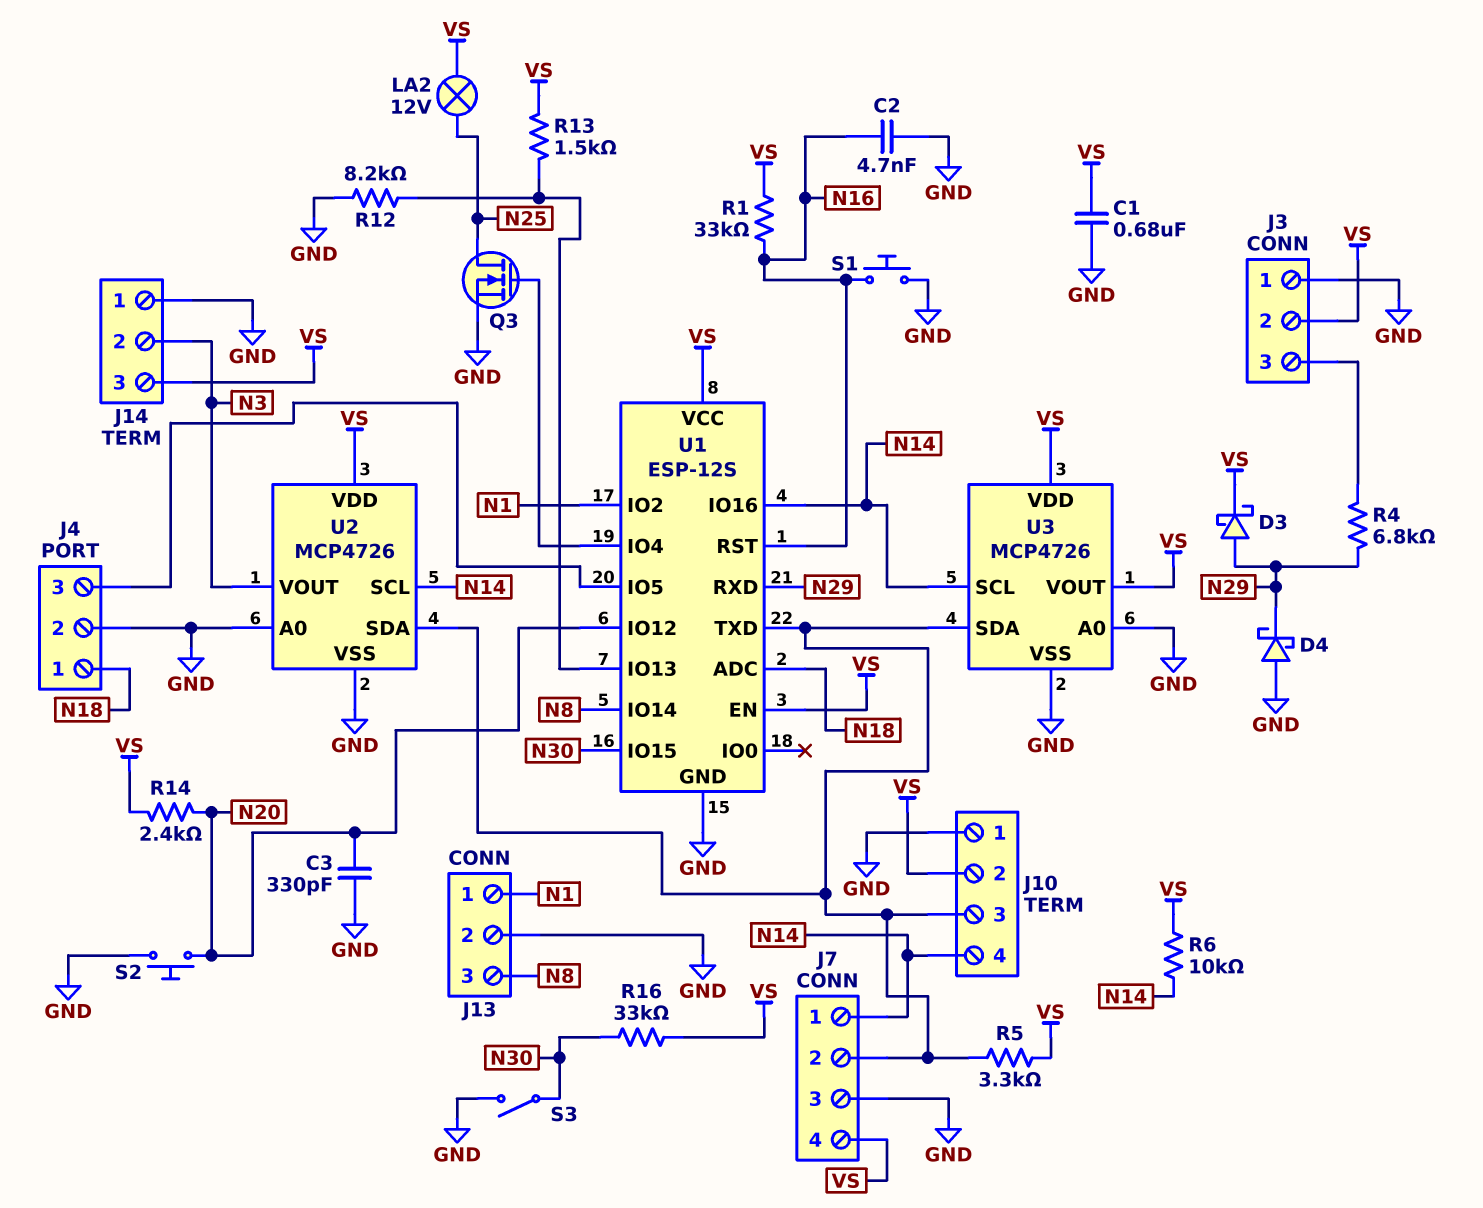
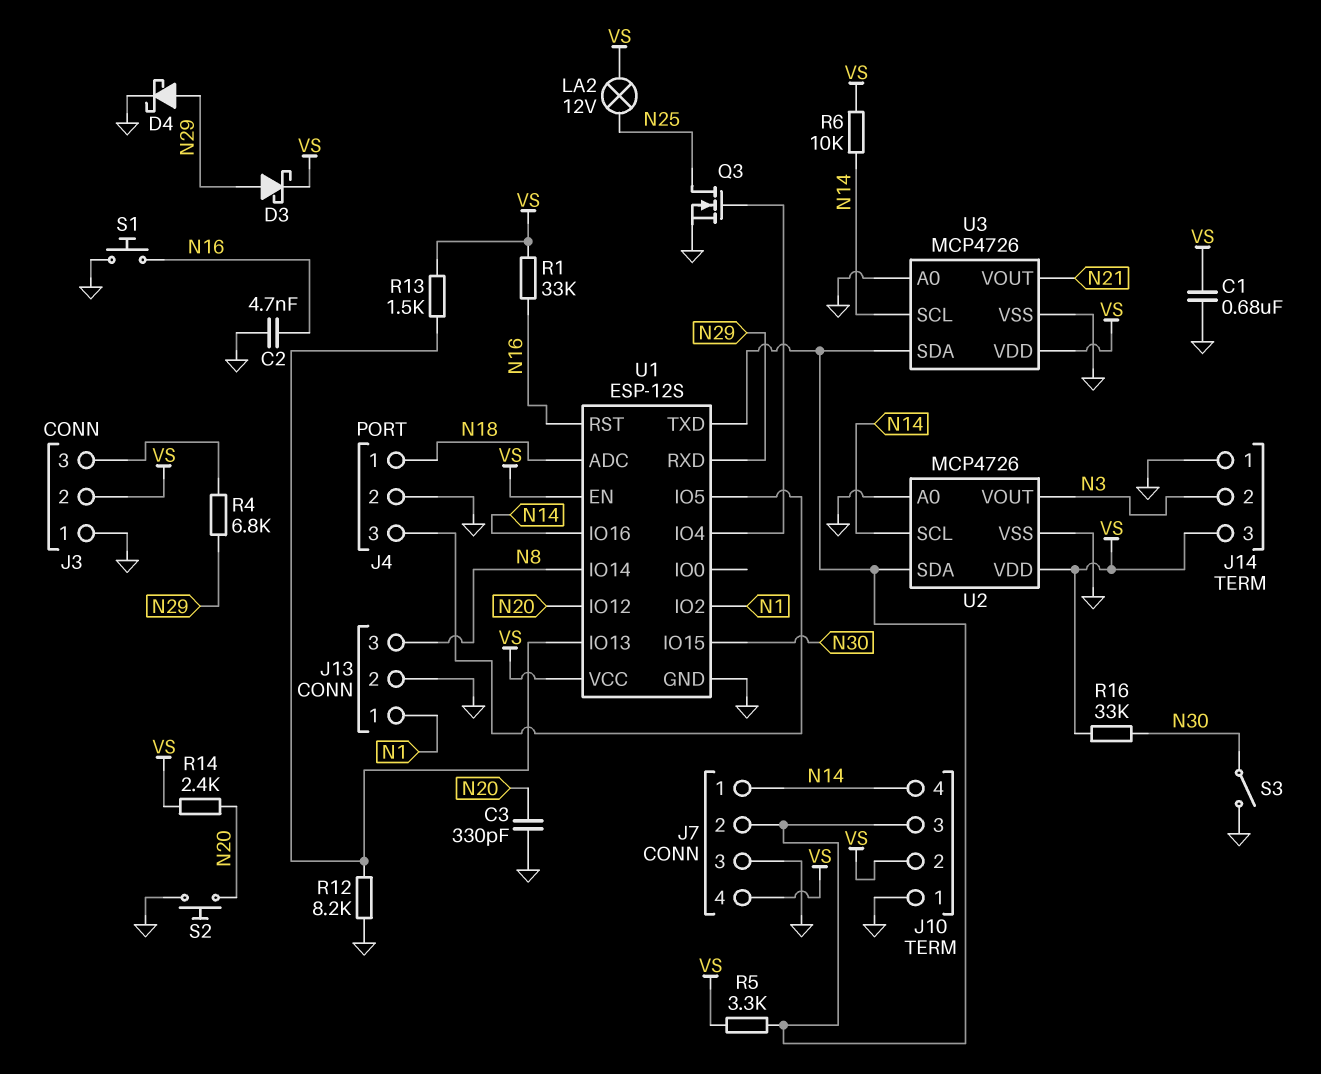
D4: schottky (A GND, K N29) -> schottky (A N29, K GND)
U3 pin VOUT: VS -> N21

